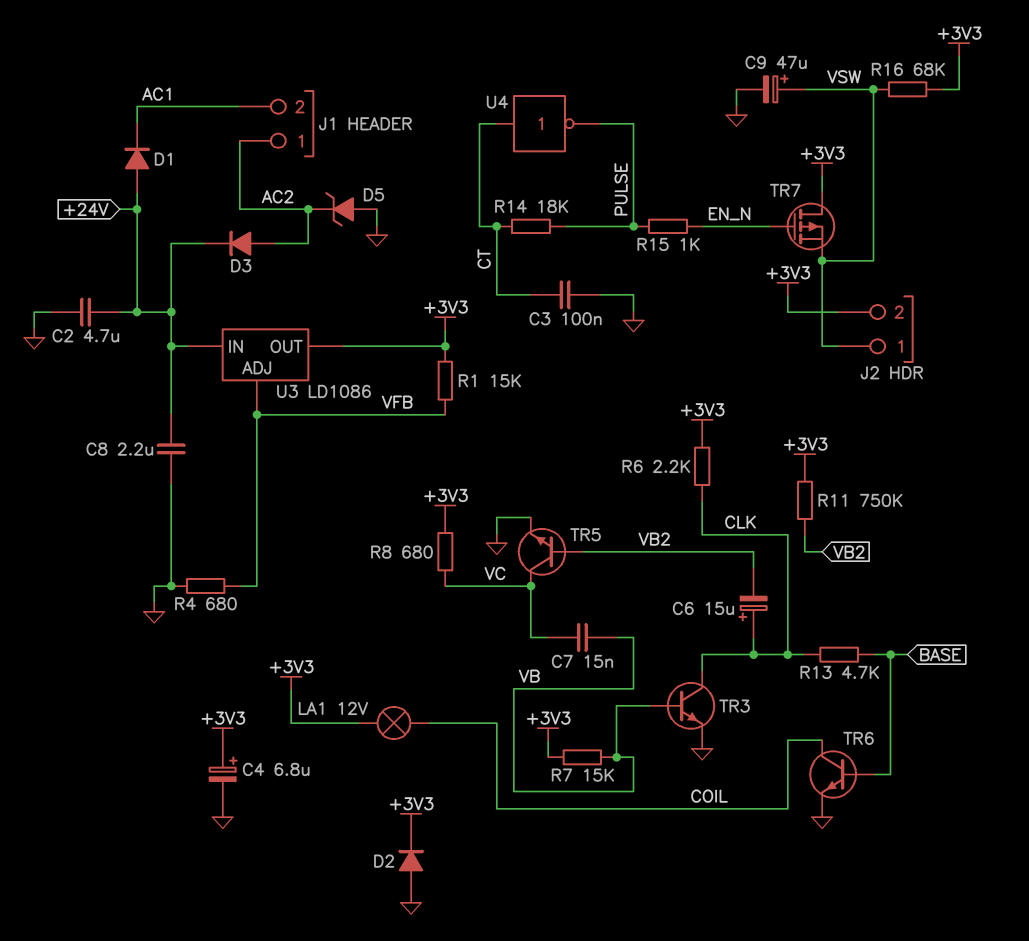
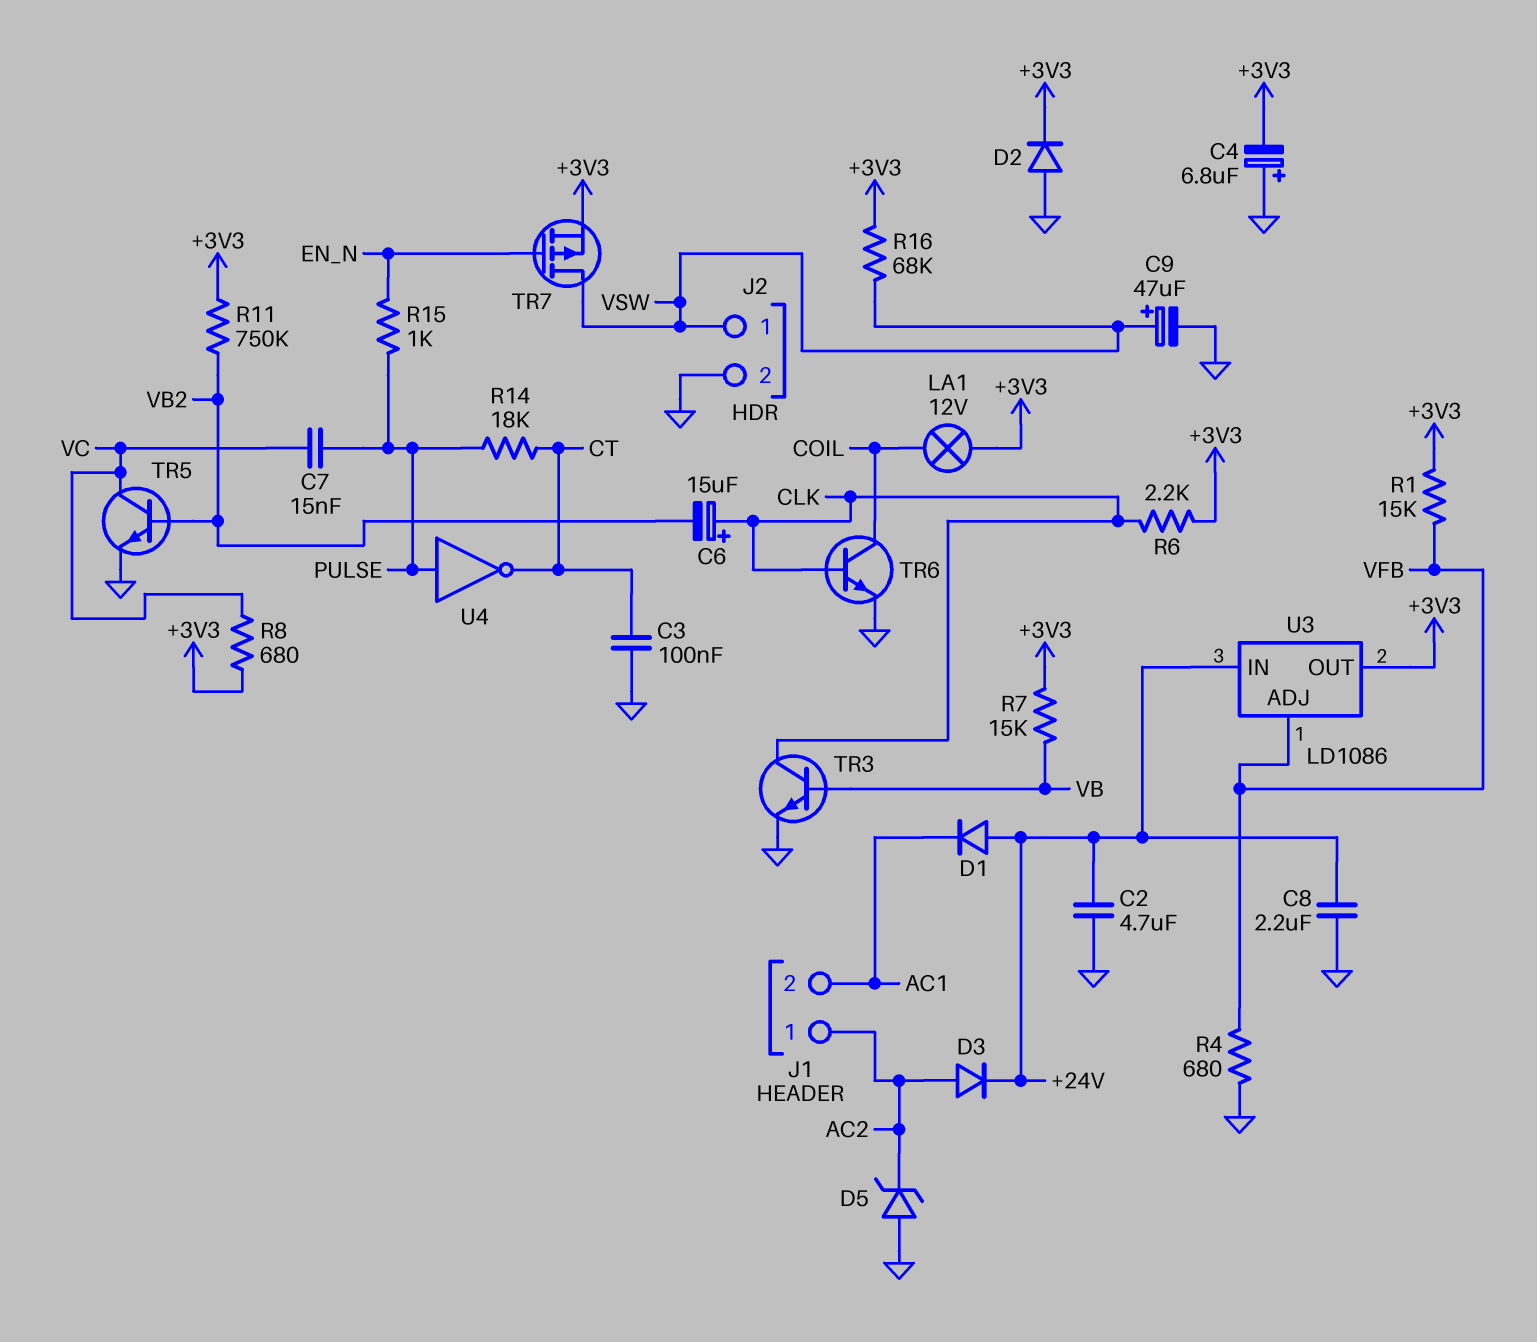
C4: 6.8uF (plus +3V3, minus GND) -> 6.8uF (plus GND, minus +3V3)
C7: 15nF (VB, VC) -> 15nF (PULSE, VC)
J2 pin 2: +3V3 -> GND
R13: 4.7k (BASE, CLK) -> none
TR6: NPN (B BASE, C COIL, E GND) -> NPN (B CLK, C COIL, E GND)
TR7: PMOS (G EN_N, D +3V3, S VSW) -> PMOS (G EN_N, D VSW, S +3V3)
U4: NOT (in CT, out PULSE) -> NOT (in PULSE, out CT)

